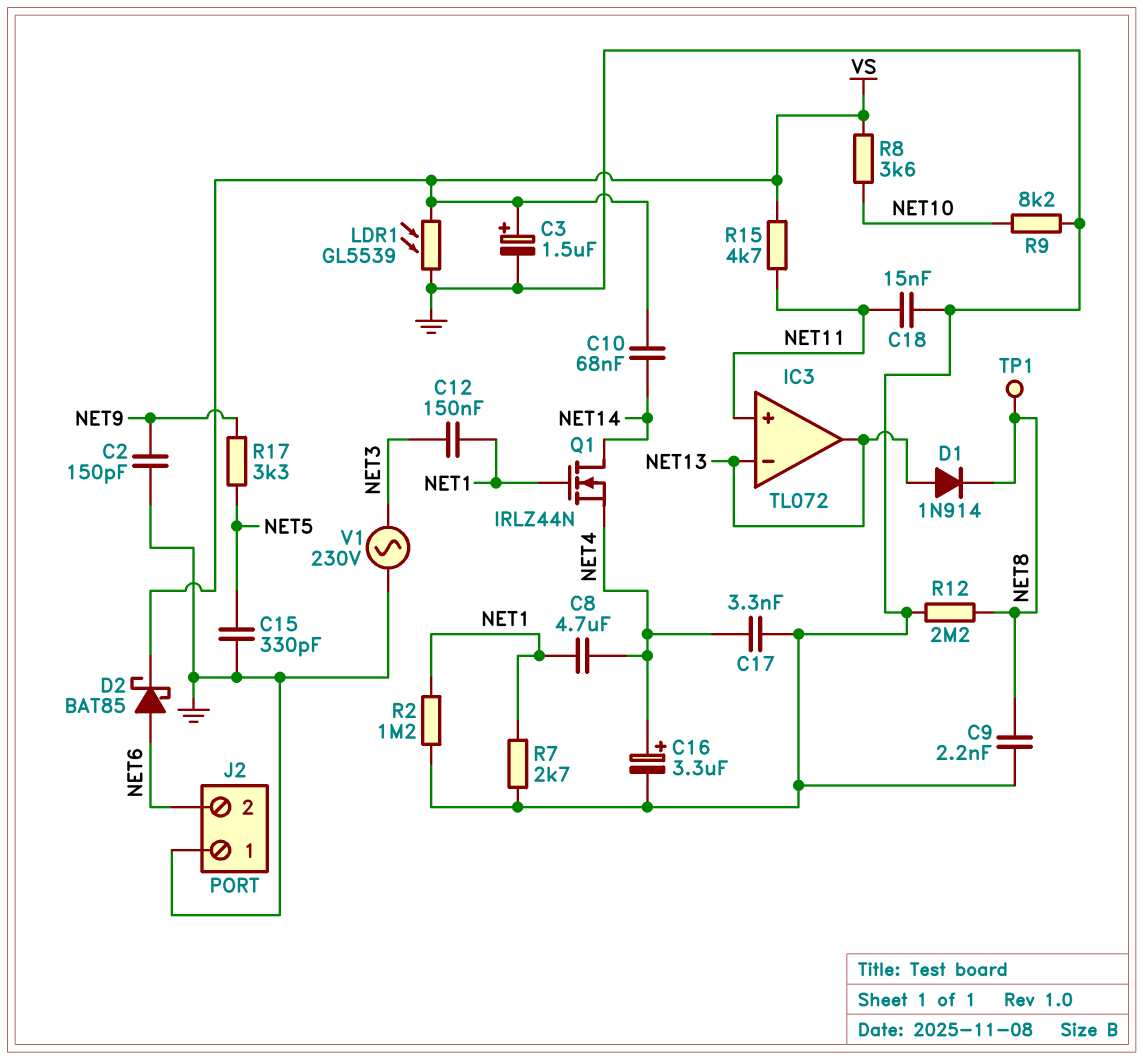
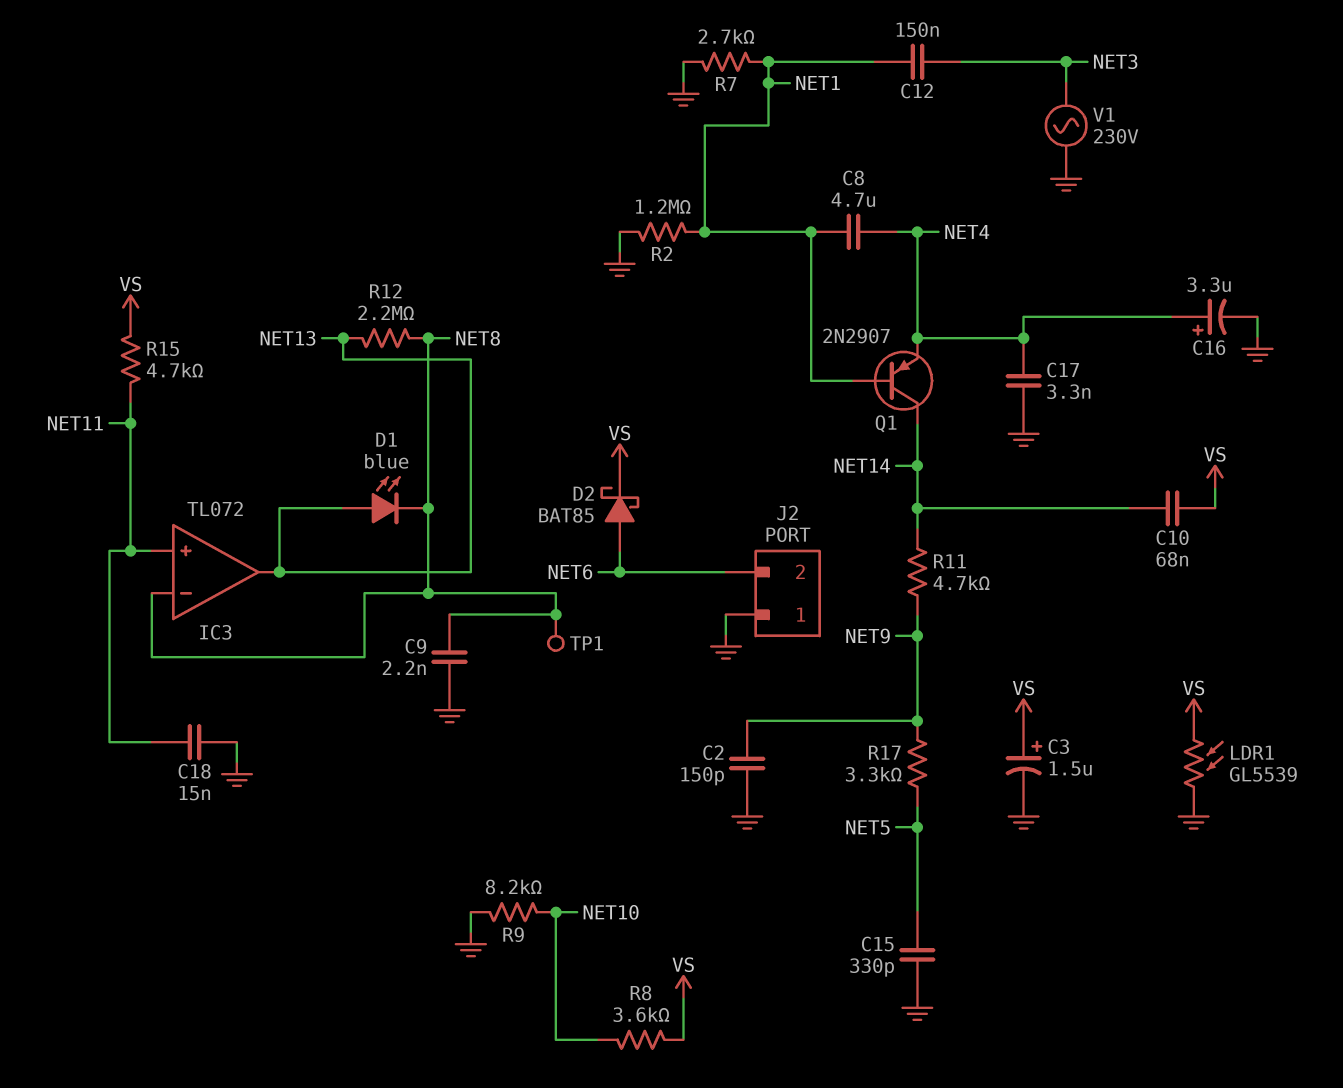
D1: diode 1N914 (A NET13, K NET8) -> LED blue (A NET13, K NET8)
IC3 pin in-: NET13 -> NET8
Q1: NMOS IRLZ44N (G NET1, D NET14, S NET4) -> PNP 2N2907 (B NET1, C NET14, E NET4)
R11: none -> 4.7k (NET9, NET14)
R12: 2.2M (GND, NET8) -> 2.2M (NET8, NET13)

